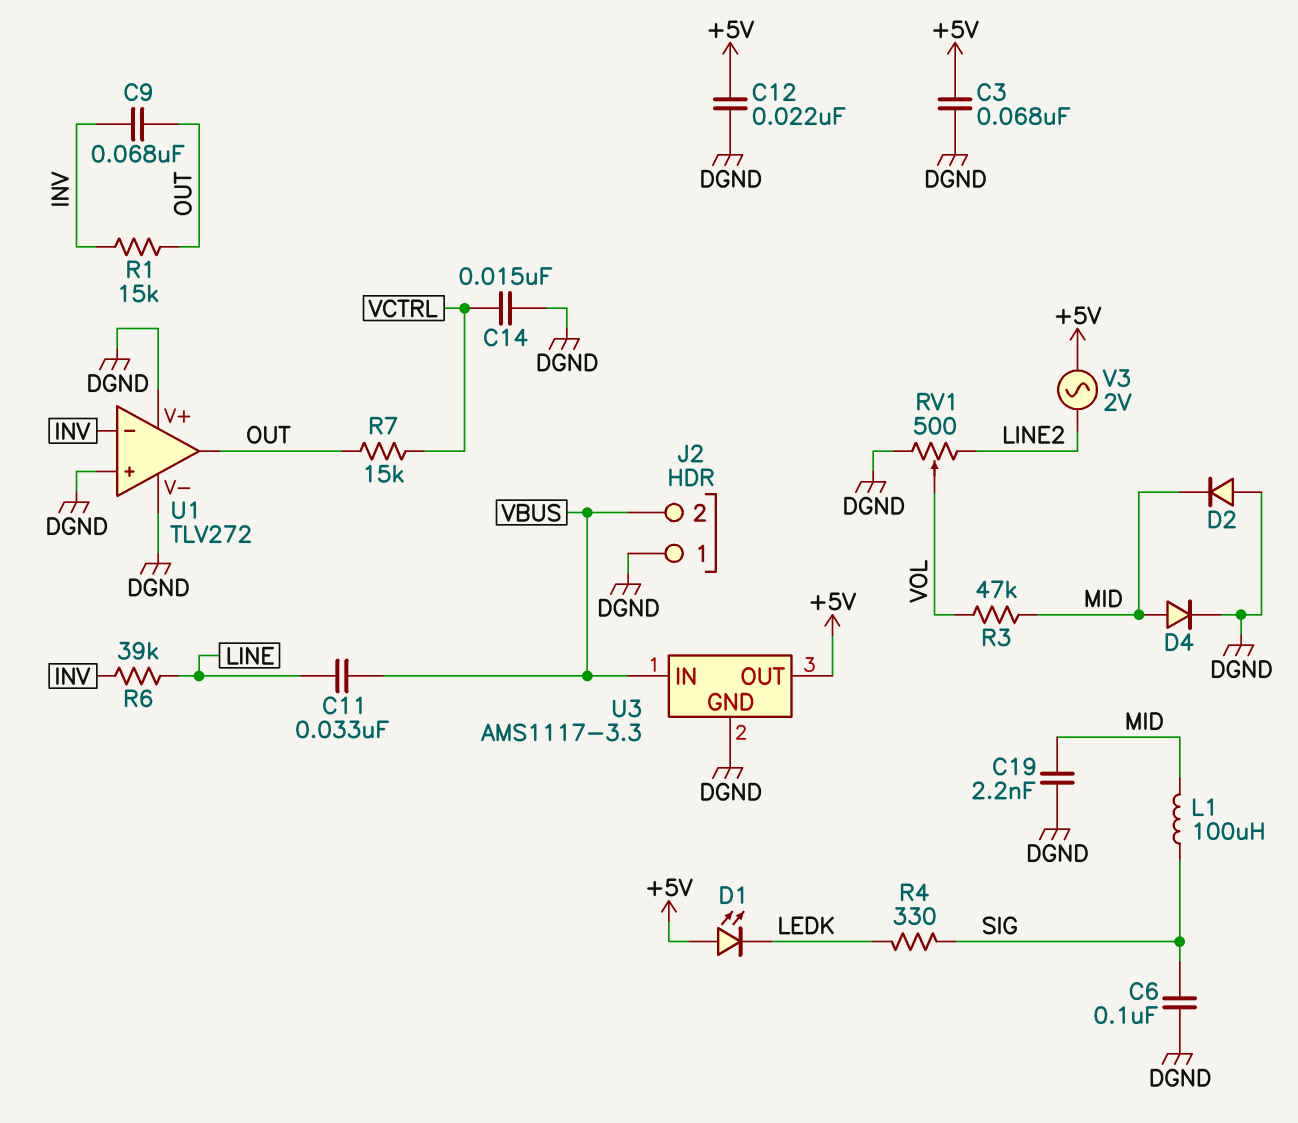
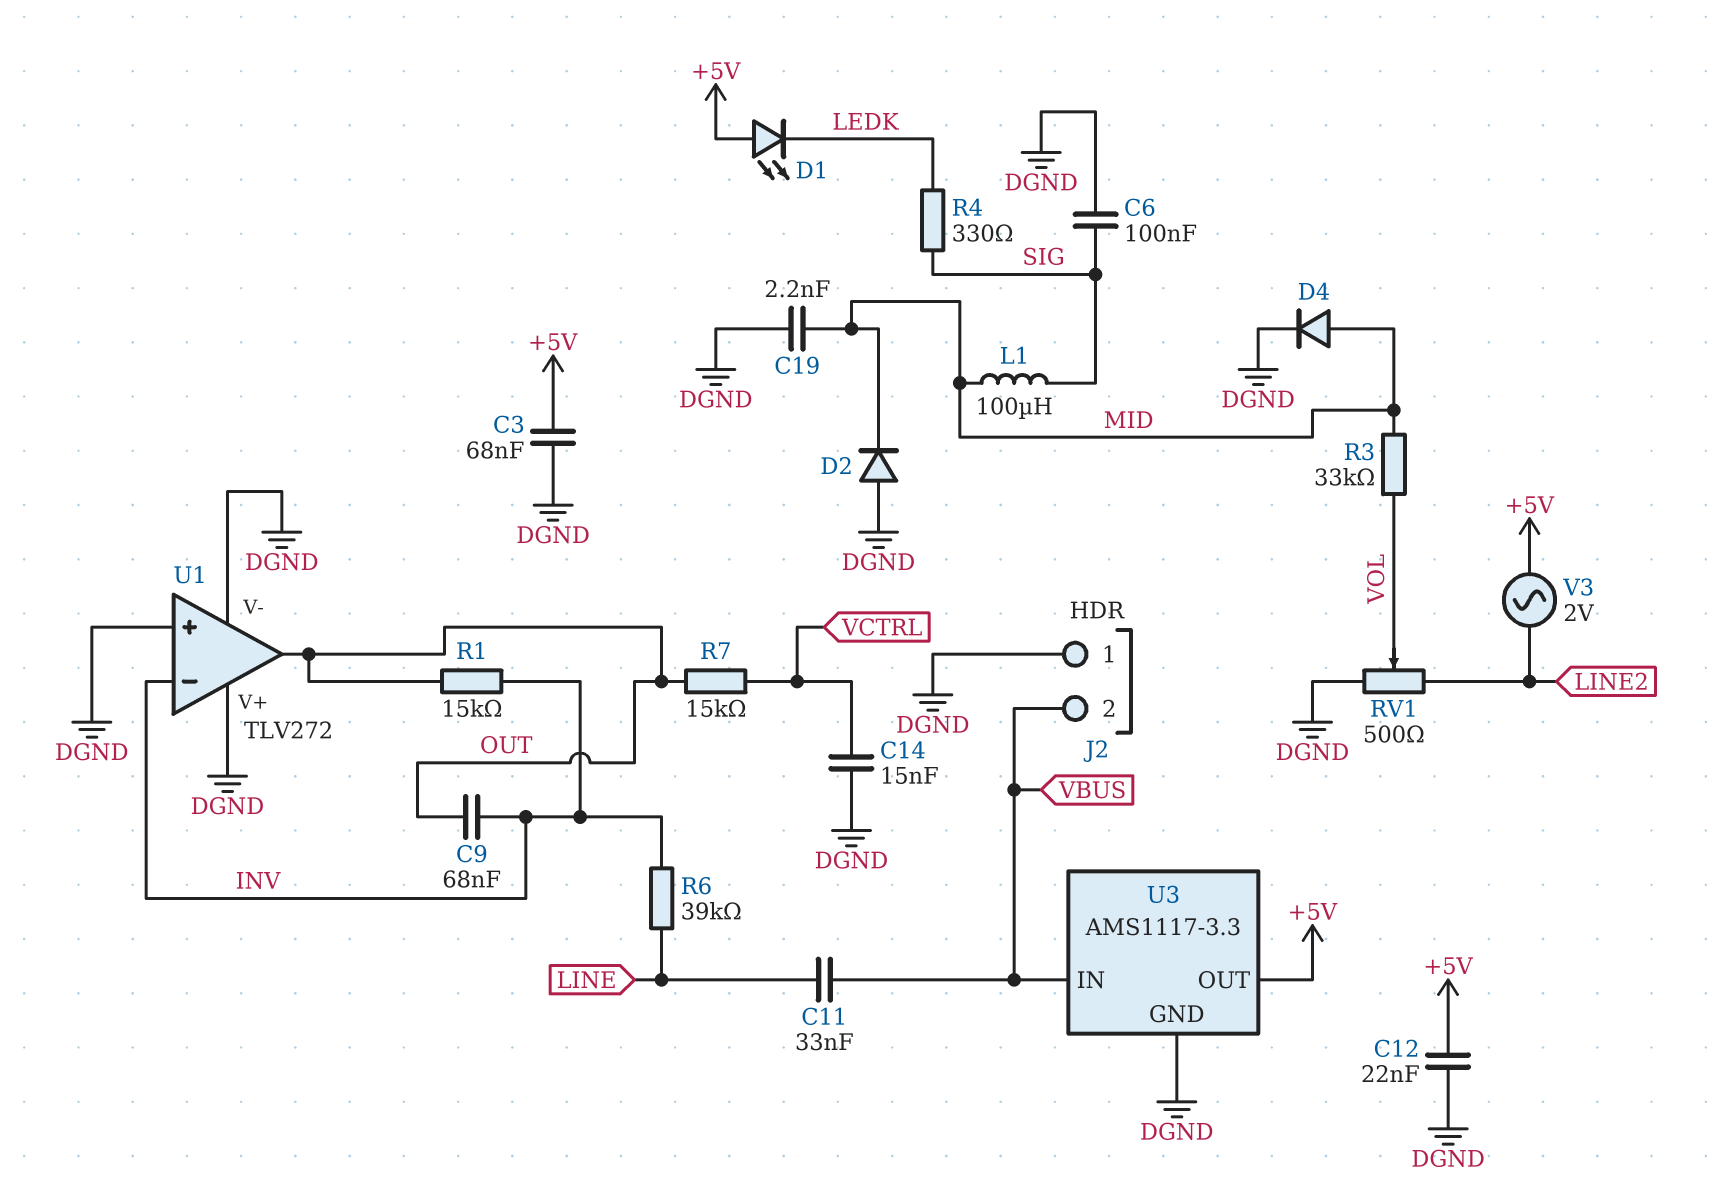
R3: 47k (MID, VOL) -> 33k (MID, VOL)

